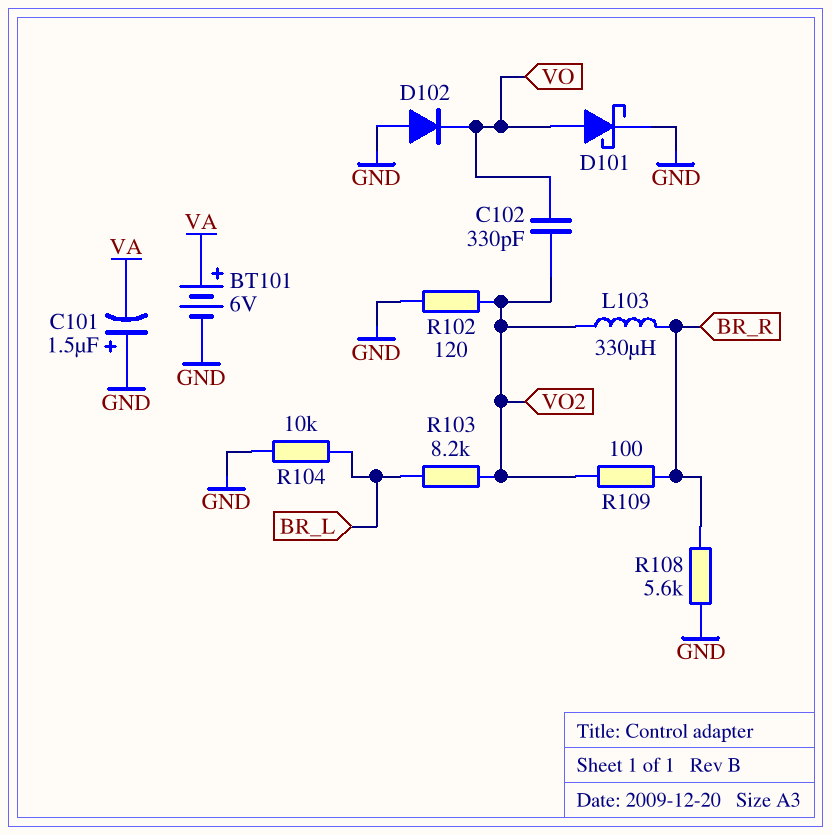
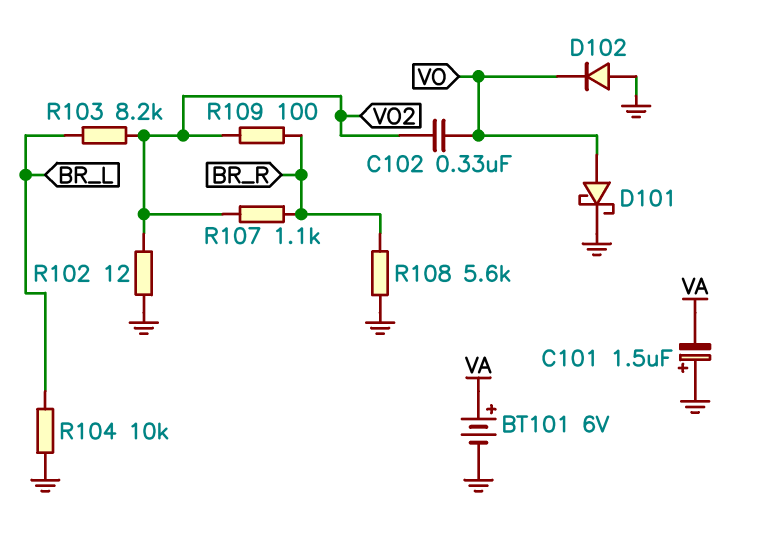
C102: 330pF (VO, VO2) -> 330nF (VO, VO2)
L103: 330uH (BR_R, VO2) -> none
R102: 120 (GND, VO2) -> 12 (GND, VO2)
R107: none -> 1.1k (BR_R, VO2)

